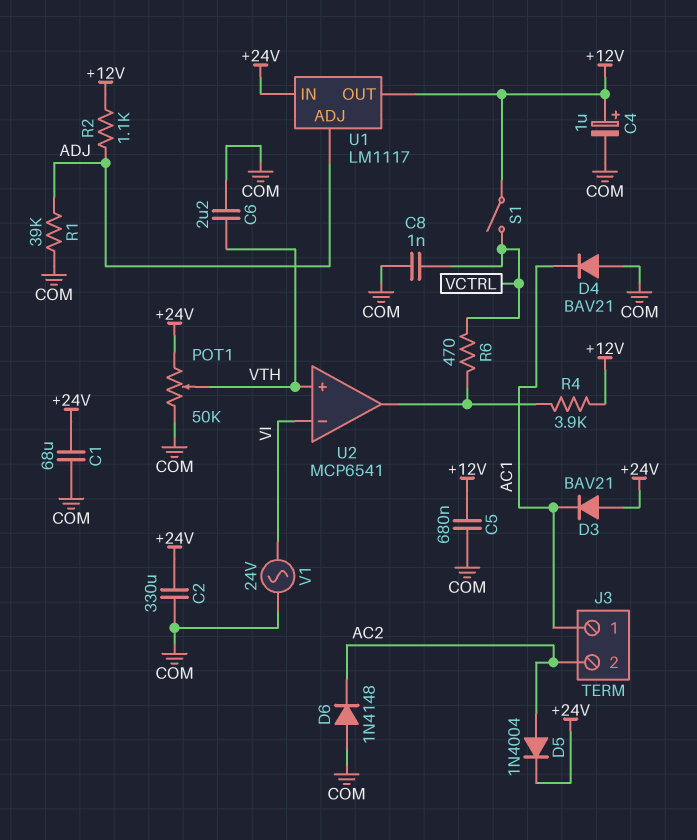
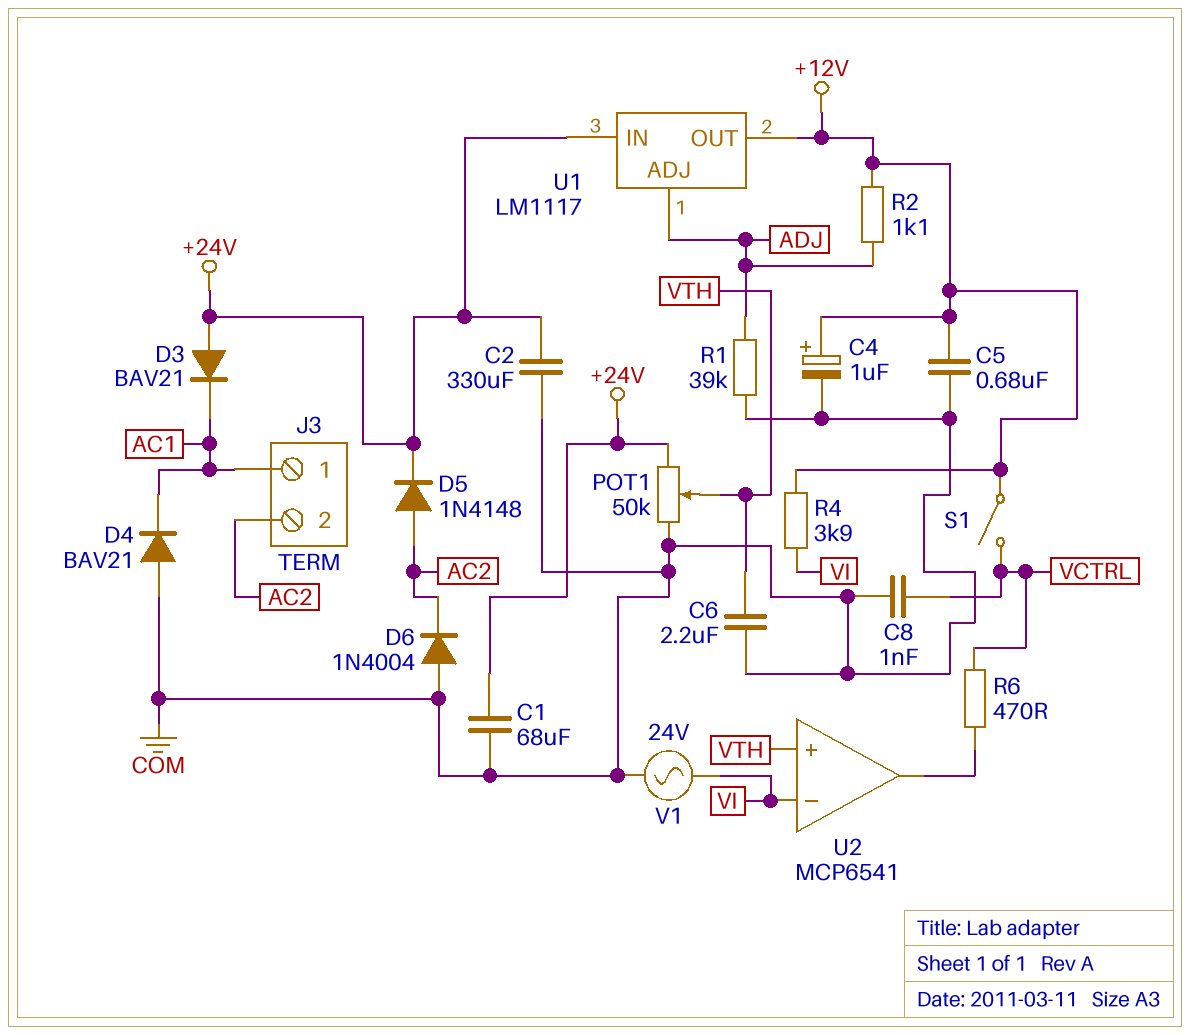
D5: diode 1N4004 (A AC2, K +24V) -> diode 1N4148 (A AC2, K +24V)
D6: diode 1N4148 (A COM, K AC2) -> diode 1N4004 (A COM, K AC2)
R4: 3.9k (+12V, U2/out) -> 3.9k (+12V, VI)

